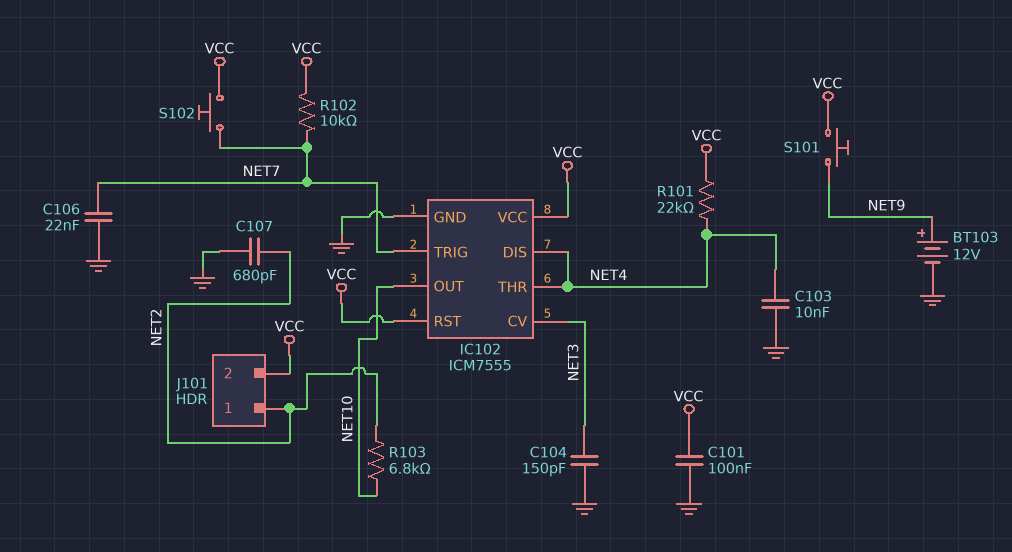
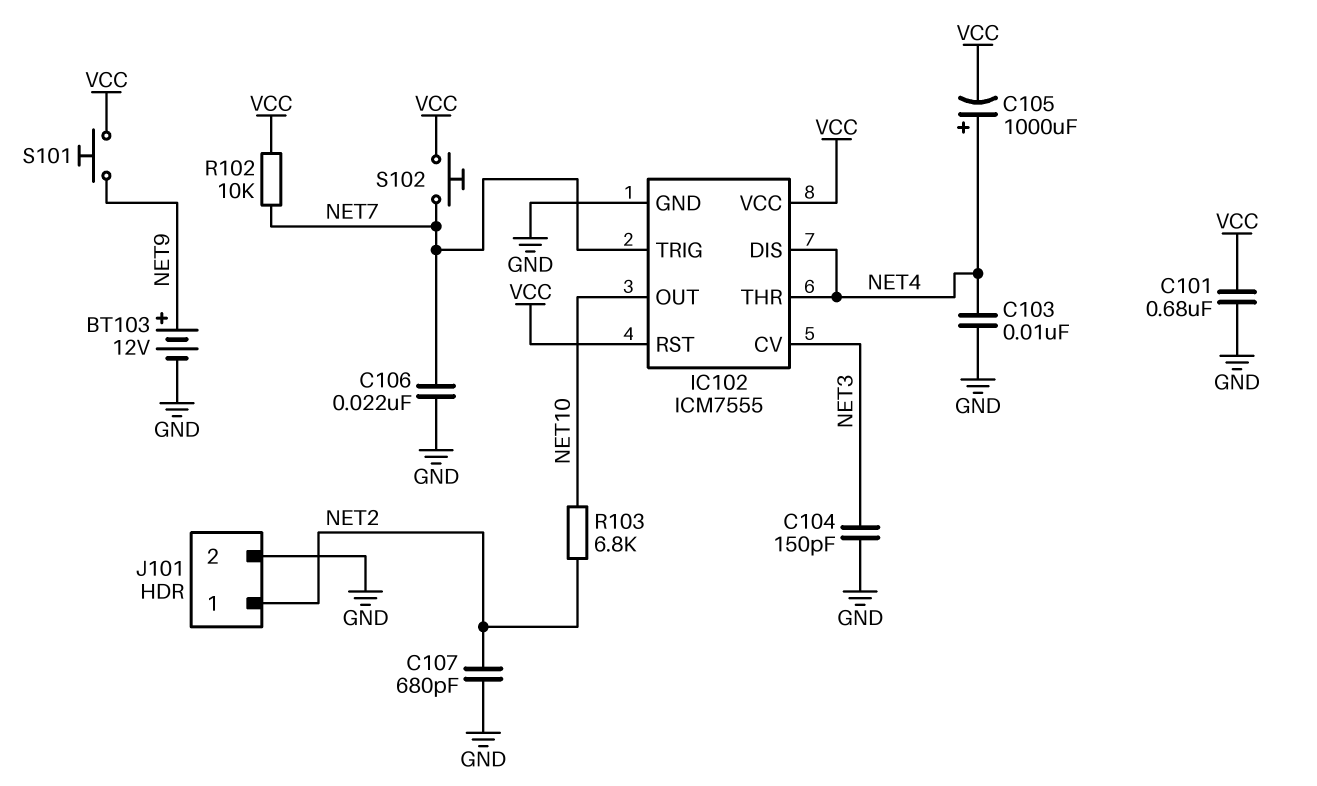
C101: 100nF (GND, VCC) -> 680nF (GND, VCC)
C105: none -> 1000uF (plus NET4, minus VCC)
J101 pin 2: VCC -> GND
R101: 22k (NET4, VCC) -> none

